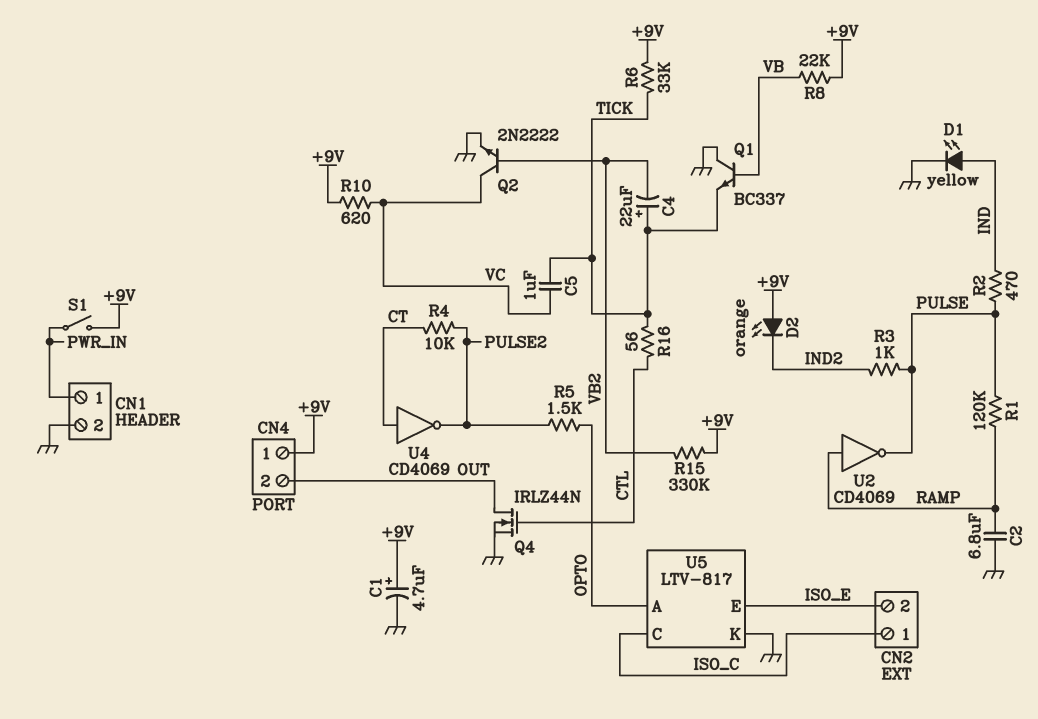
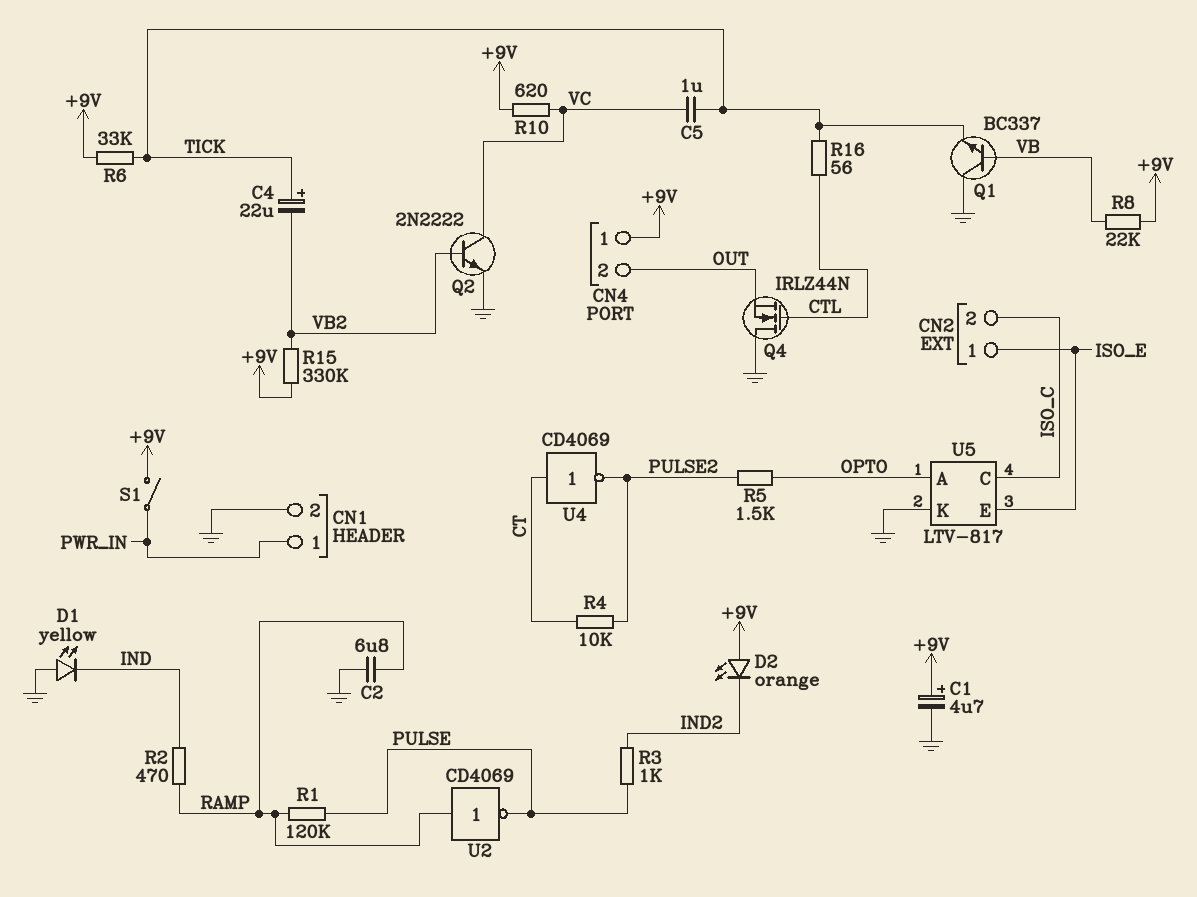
CN2 pin 1: ISO_C -> ISO_E
CN2 pin 2: ISO_E -> ISO_C
D1: LED yellow (A IND, K GND) -> LED yellow (A GND, K IND)
Q4: NMOS IRLZ44N (G CTL, D OUT, S GND) -> NMOS IRLZ44N (G CTL, D GND, S OUT)
R2: 470 (IND, PULSE) -> 470 (IND, RAMP)

